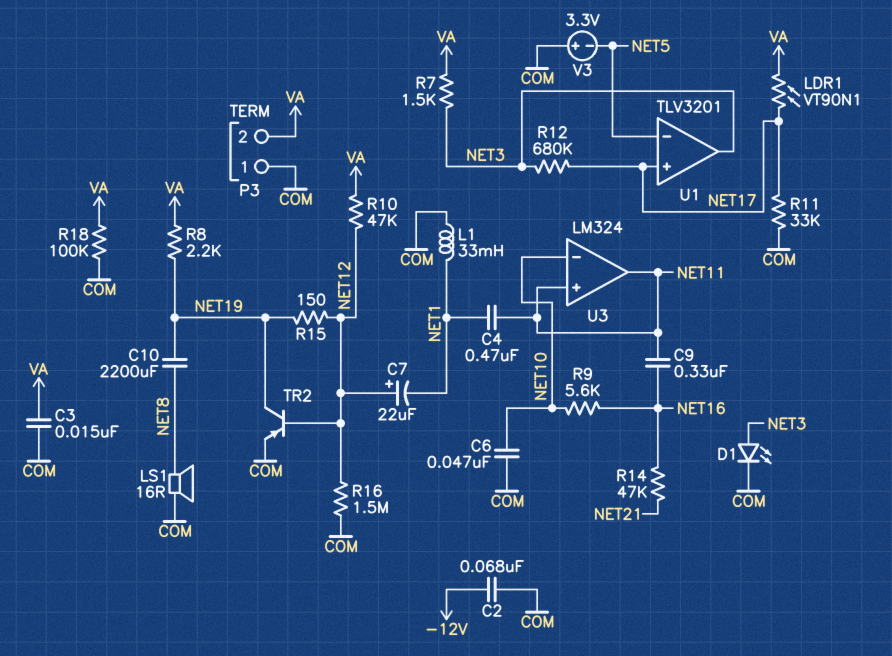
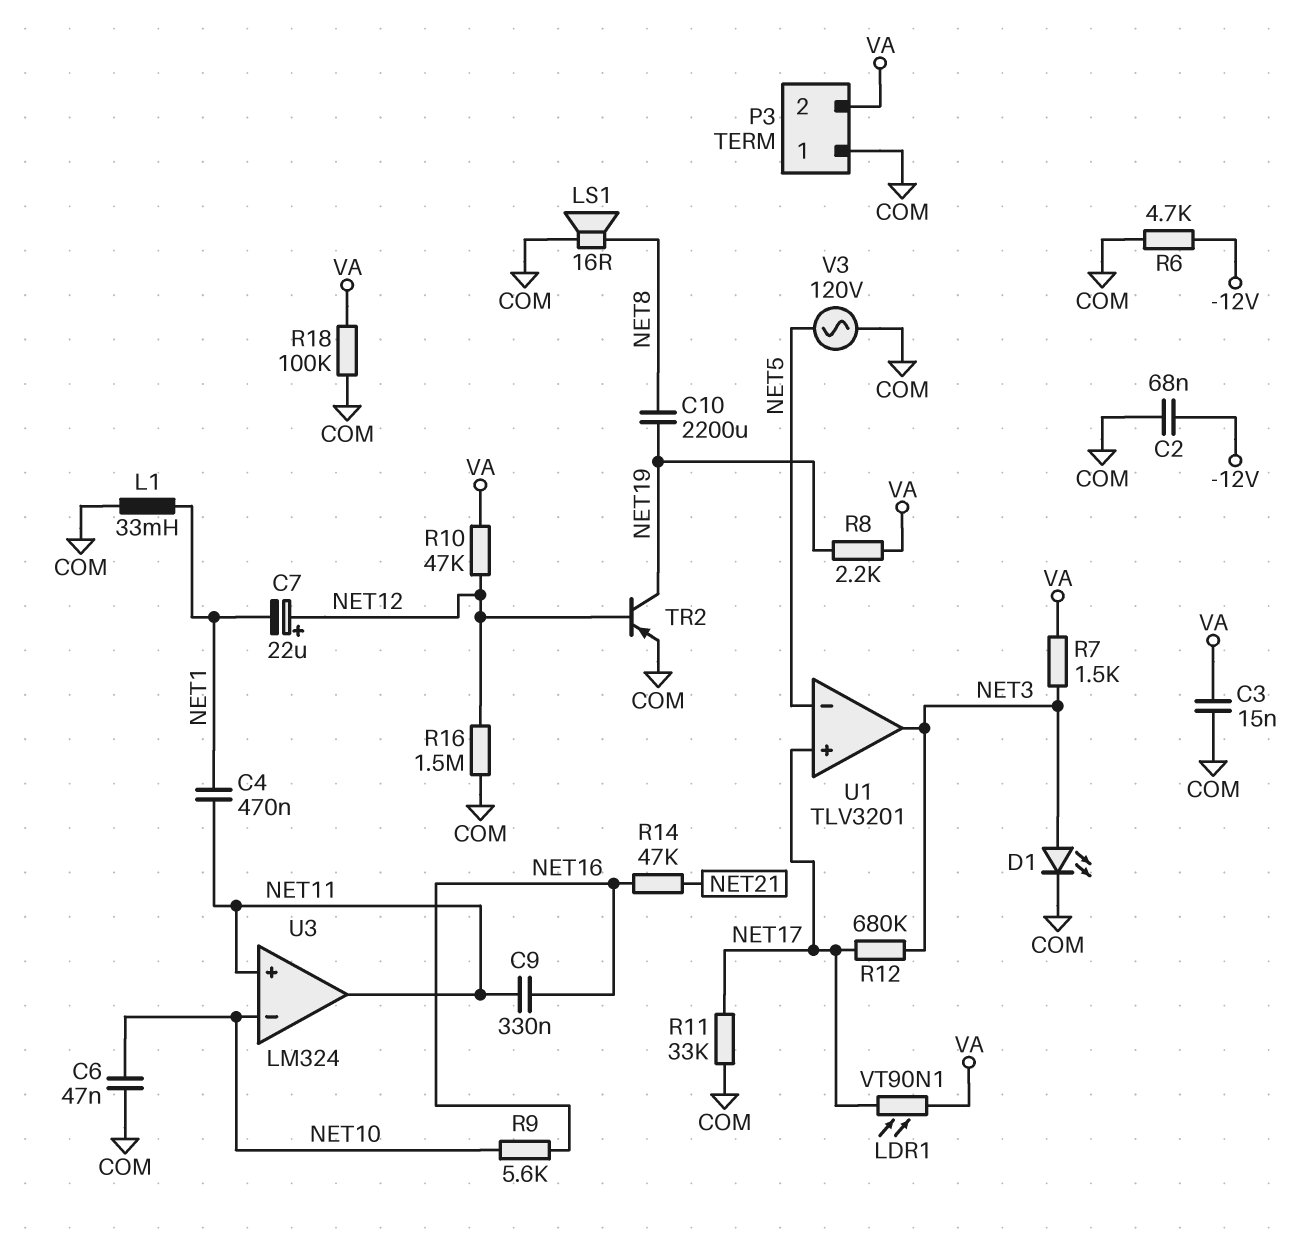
R6: none -> 4.7k (-12V, COM)
R15: 150 (NET12, NET19) -> none
V3: 3.3V (plus COM, minus NET5) -> AC 120V (COM, NET5)

